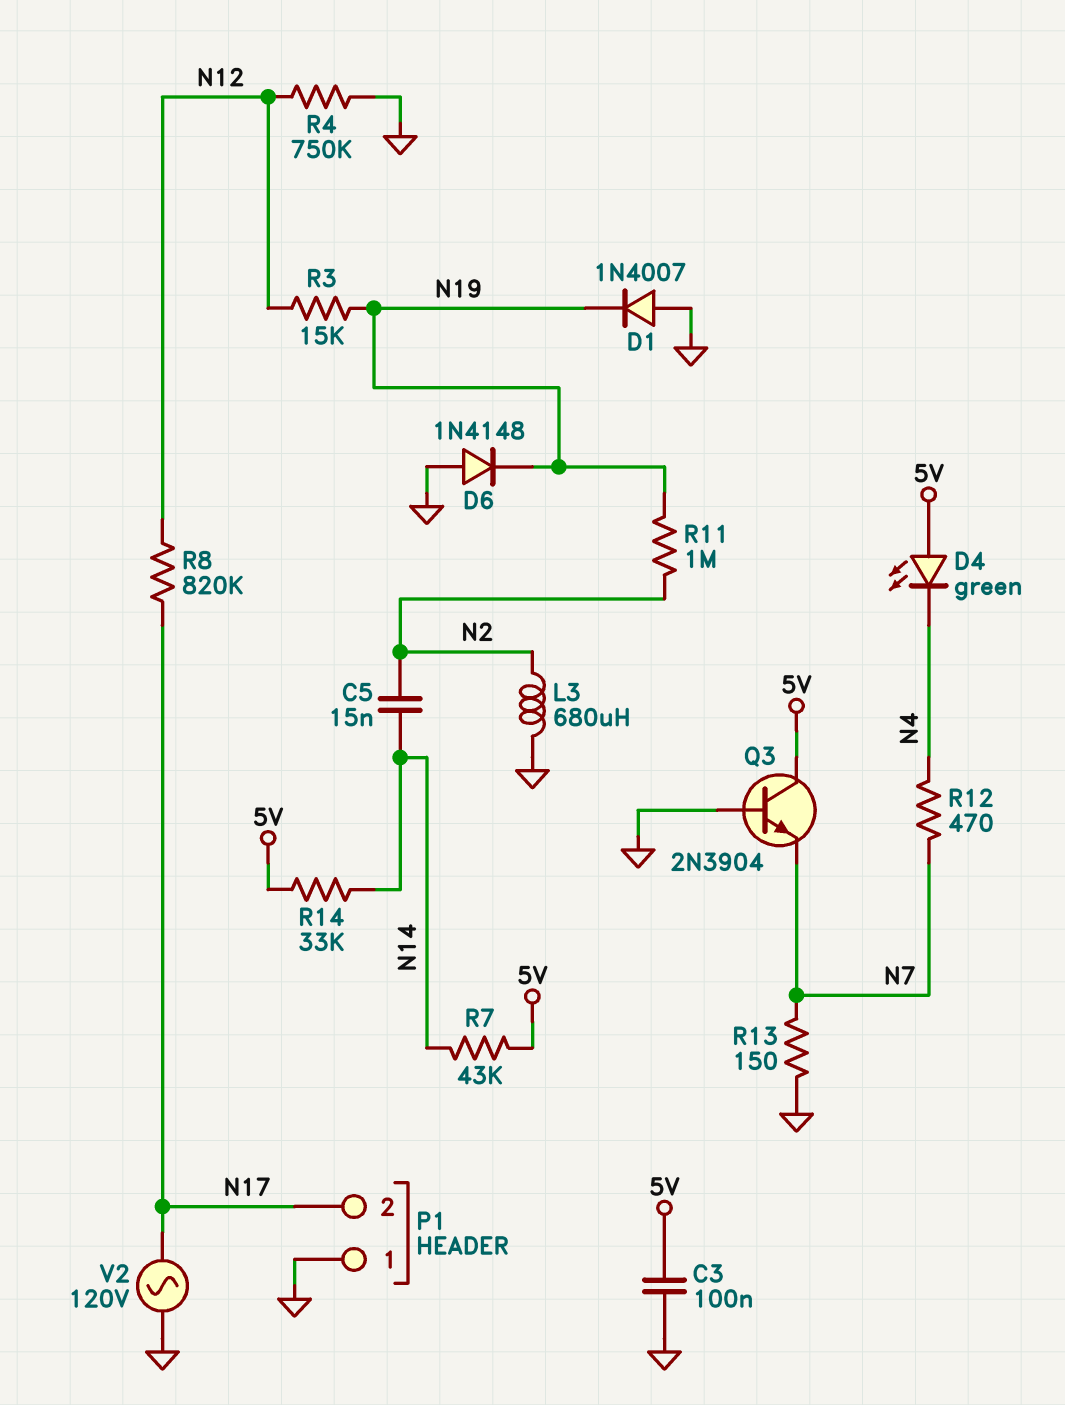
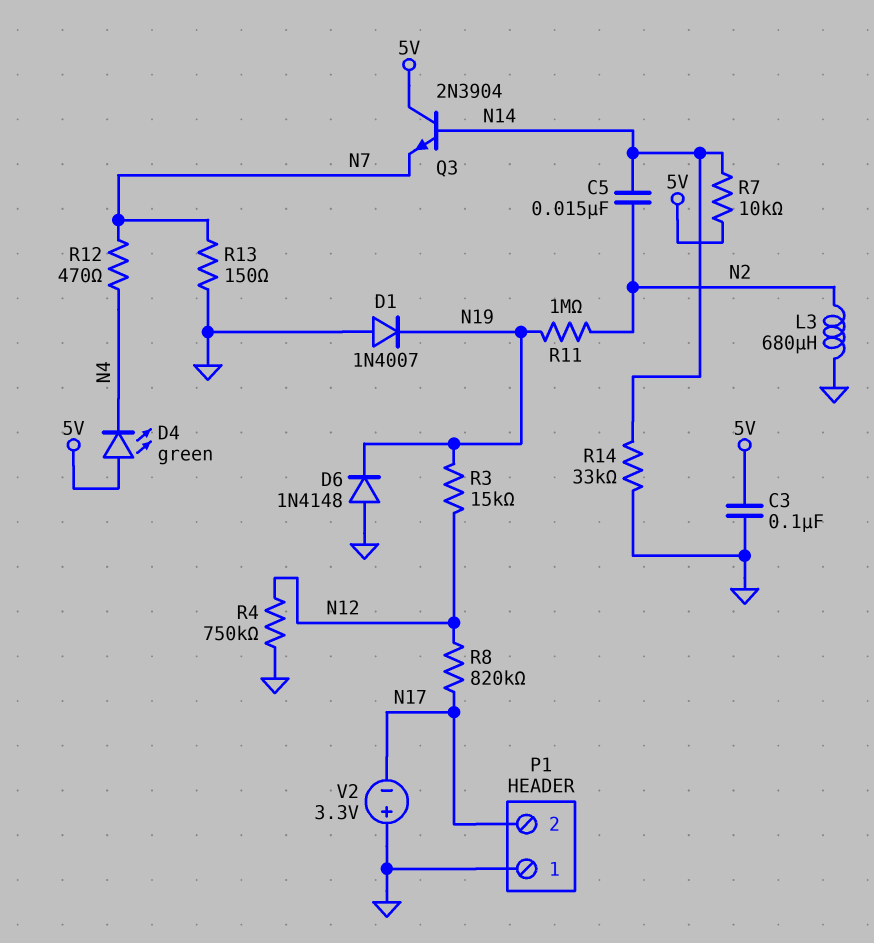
Q3: NPN 2N3904 (B GND, C 5V, E N7) -> NPN 2N3904 (B N14, C 5V, E N7)
R7: 43k (5V, N14) -> 10k (5V, N14)
R14: 33k (5V, N14) -> 33k (GND, N14)
V2: AC 120V (GND, N17) -> 3.3V (plus GND, minus N17)

